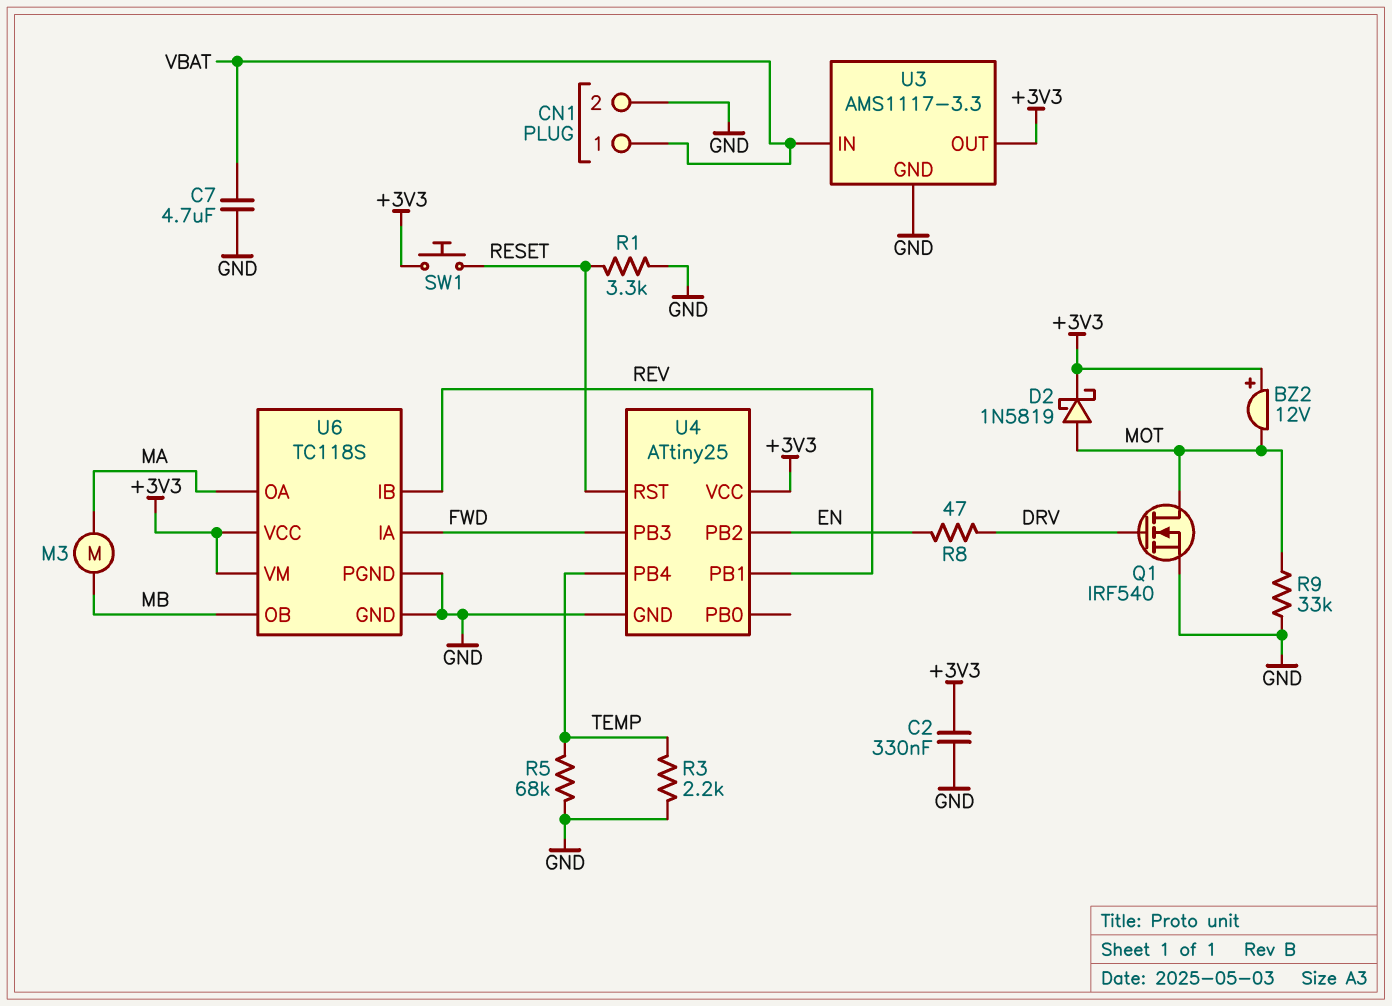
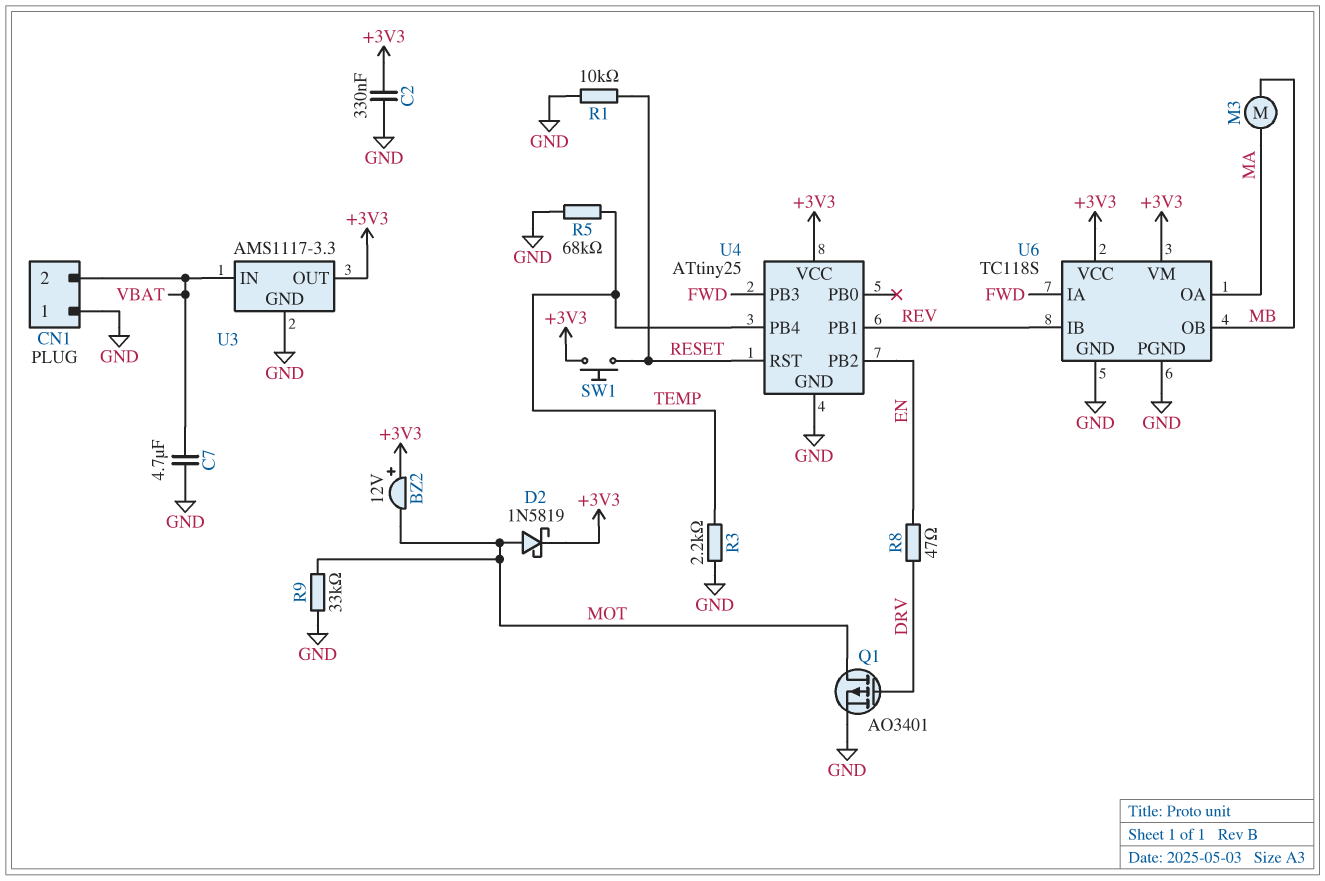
CN1 pin 1: VBAT -> GND
CN1 pin 2: GND -> VBAT
Q1: NMOS IRF540 (G DRV, D MOT, S GND) -> PMOS AO3401 (G DRV, D MOT, S GND)
R1: 3.3k (GND, RESET) -> 10k (GND, RESET)

